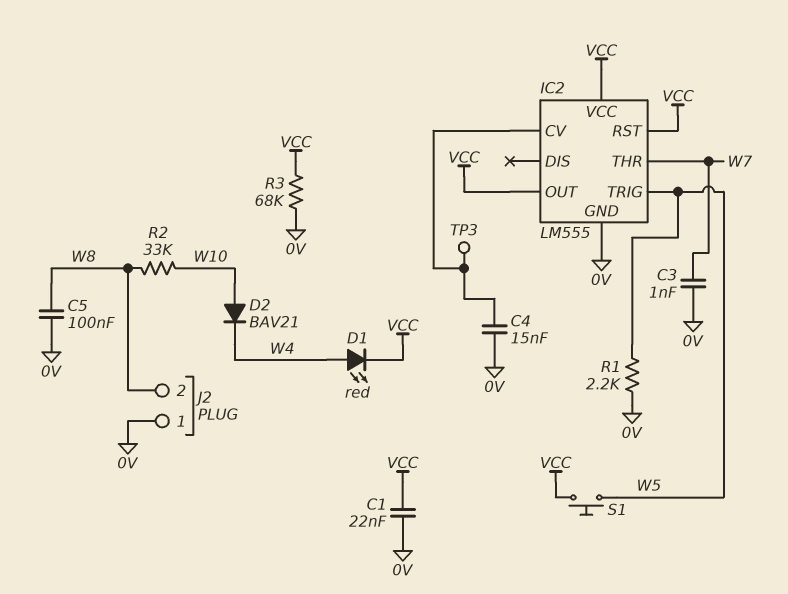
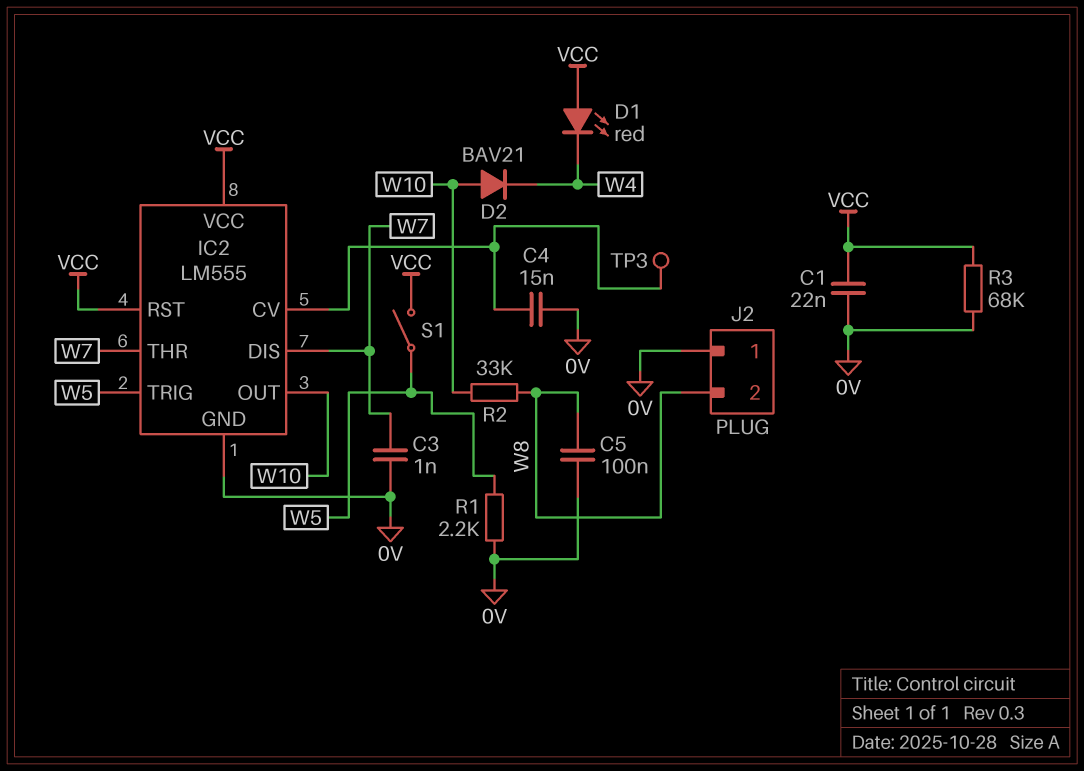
D1: LED red (A W4, K VCC) -> LED red (A VCC, K W4)
IC2 pin DIS: none -> W7
IC2 pin OUT: VCC -> W10
S1: button (VCC, W5) -> switch (VCC, W5)

